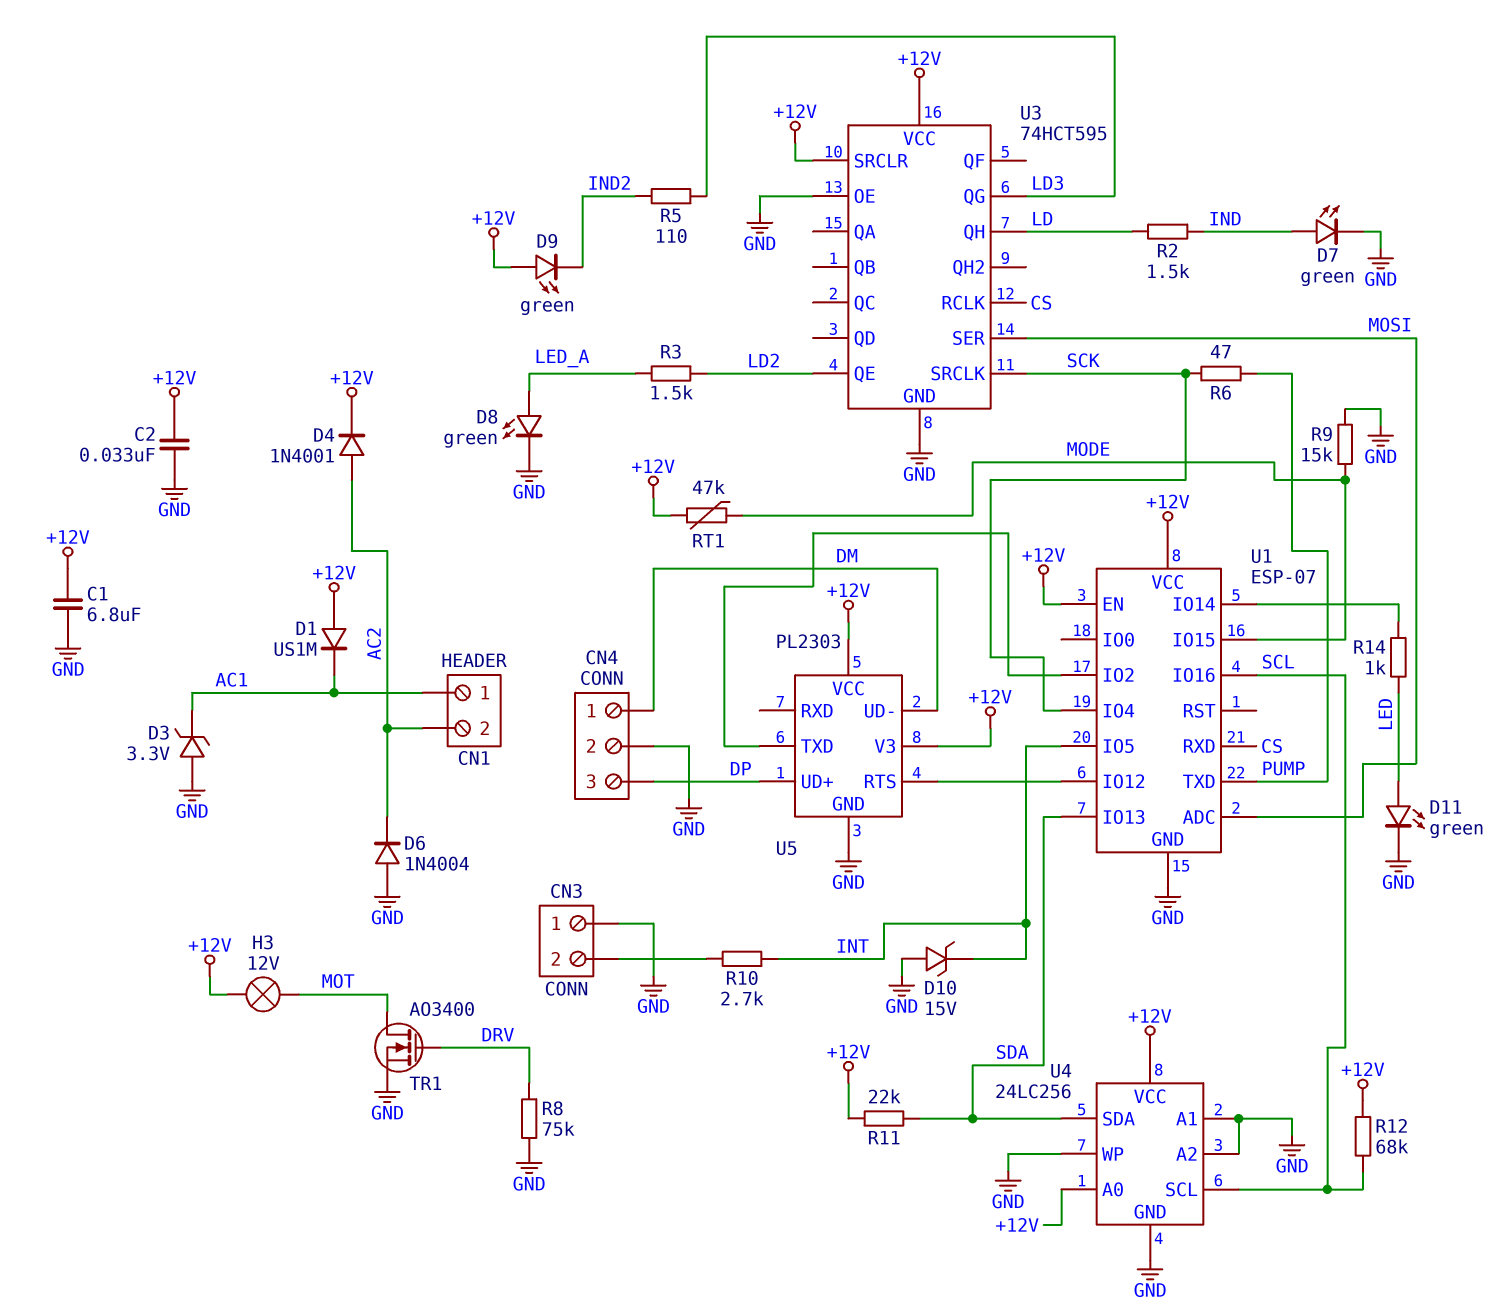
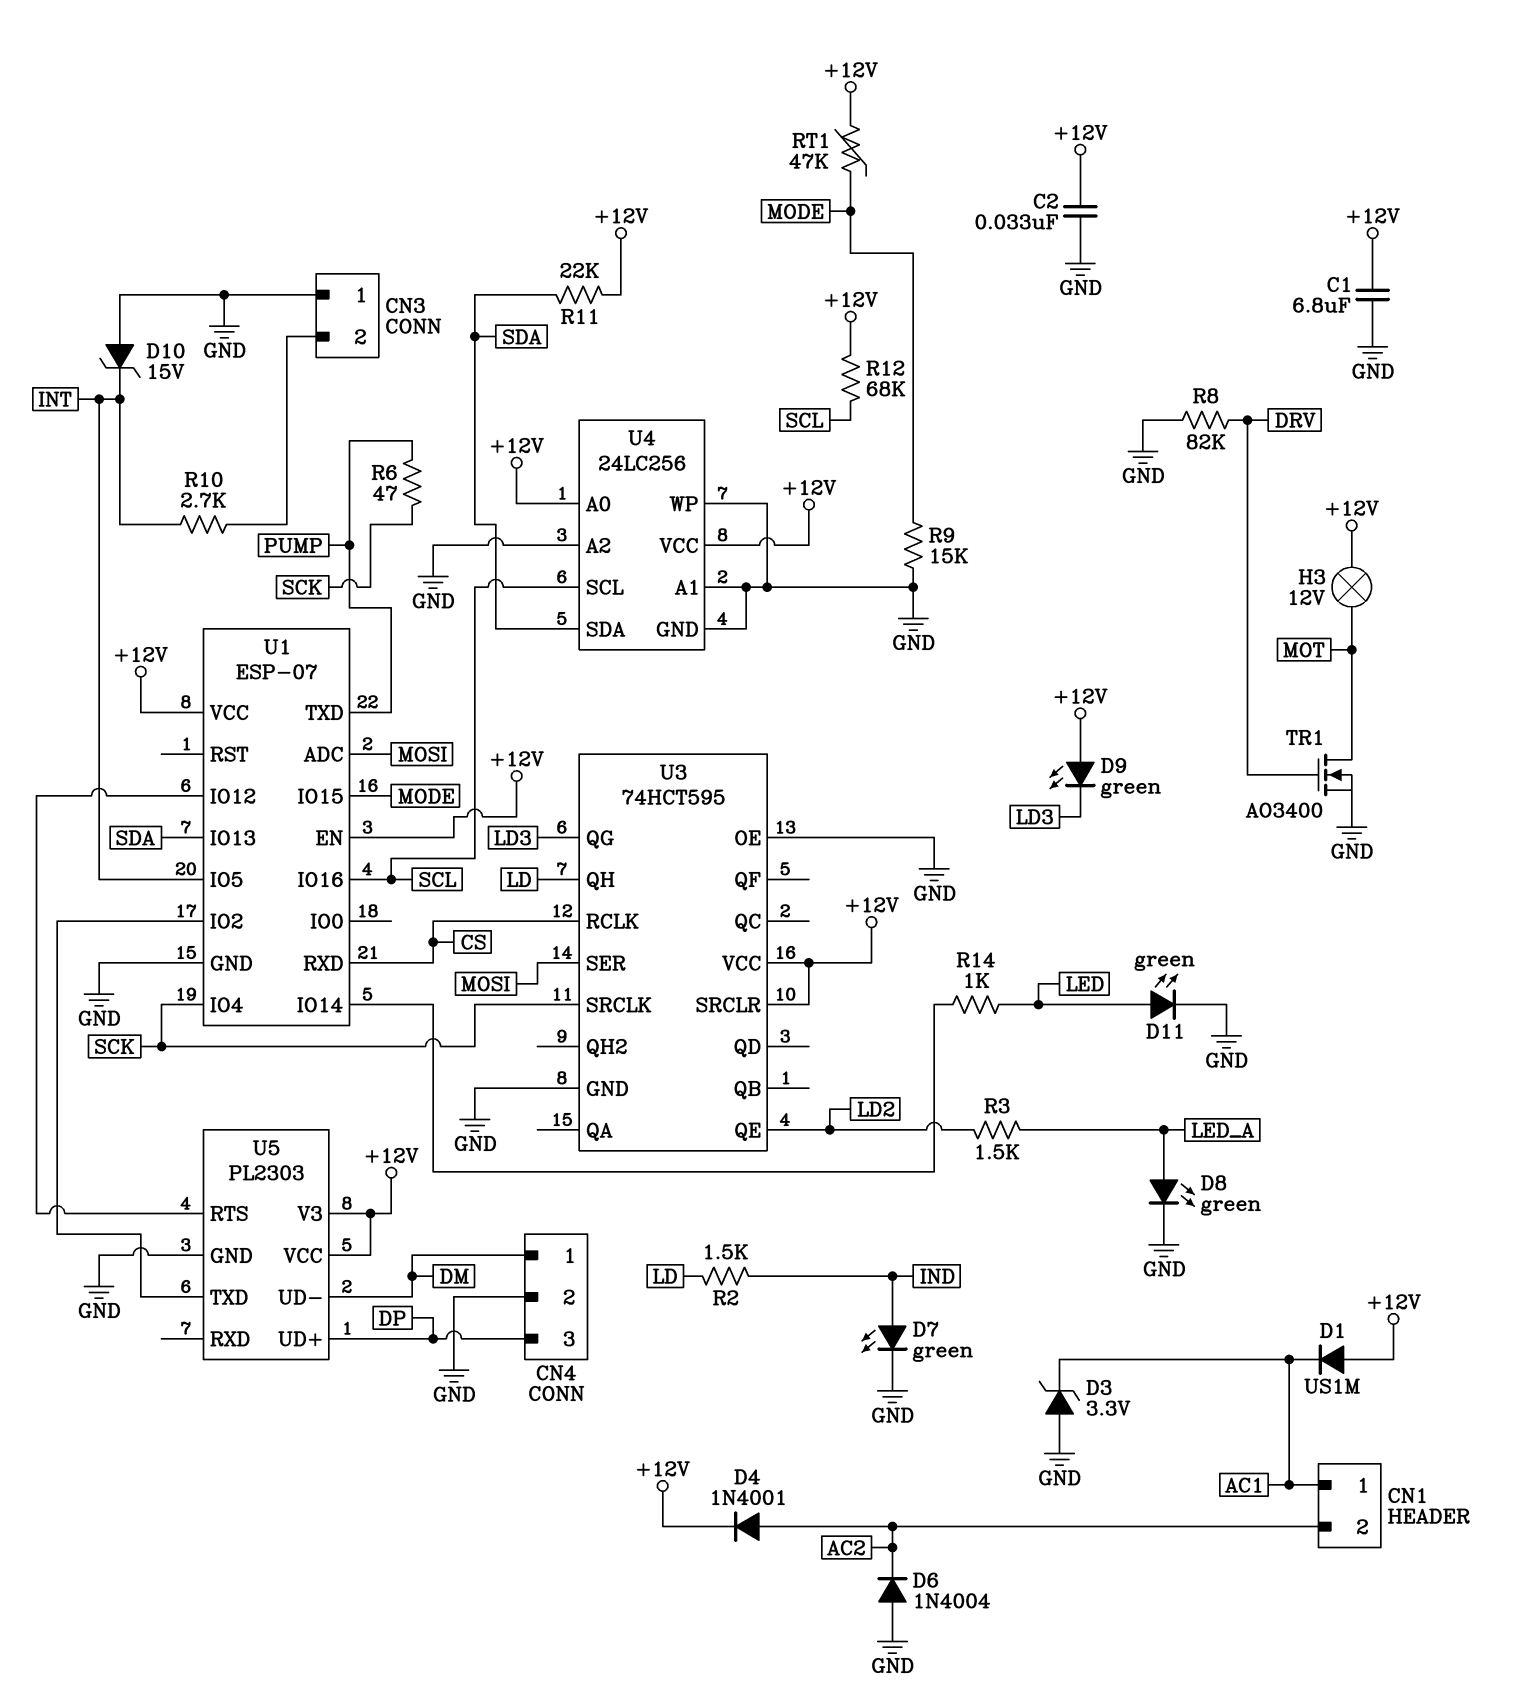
D9: LED green (A +12V, K IND2) -> LED green (A +12V, K LD3)
R5: 110 (IND2, LD3) -> none
R8: 75k (DRV, GND) -> 82k (DRV, GND)

